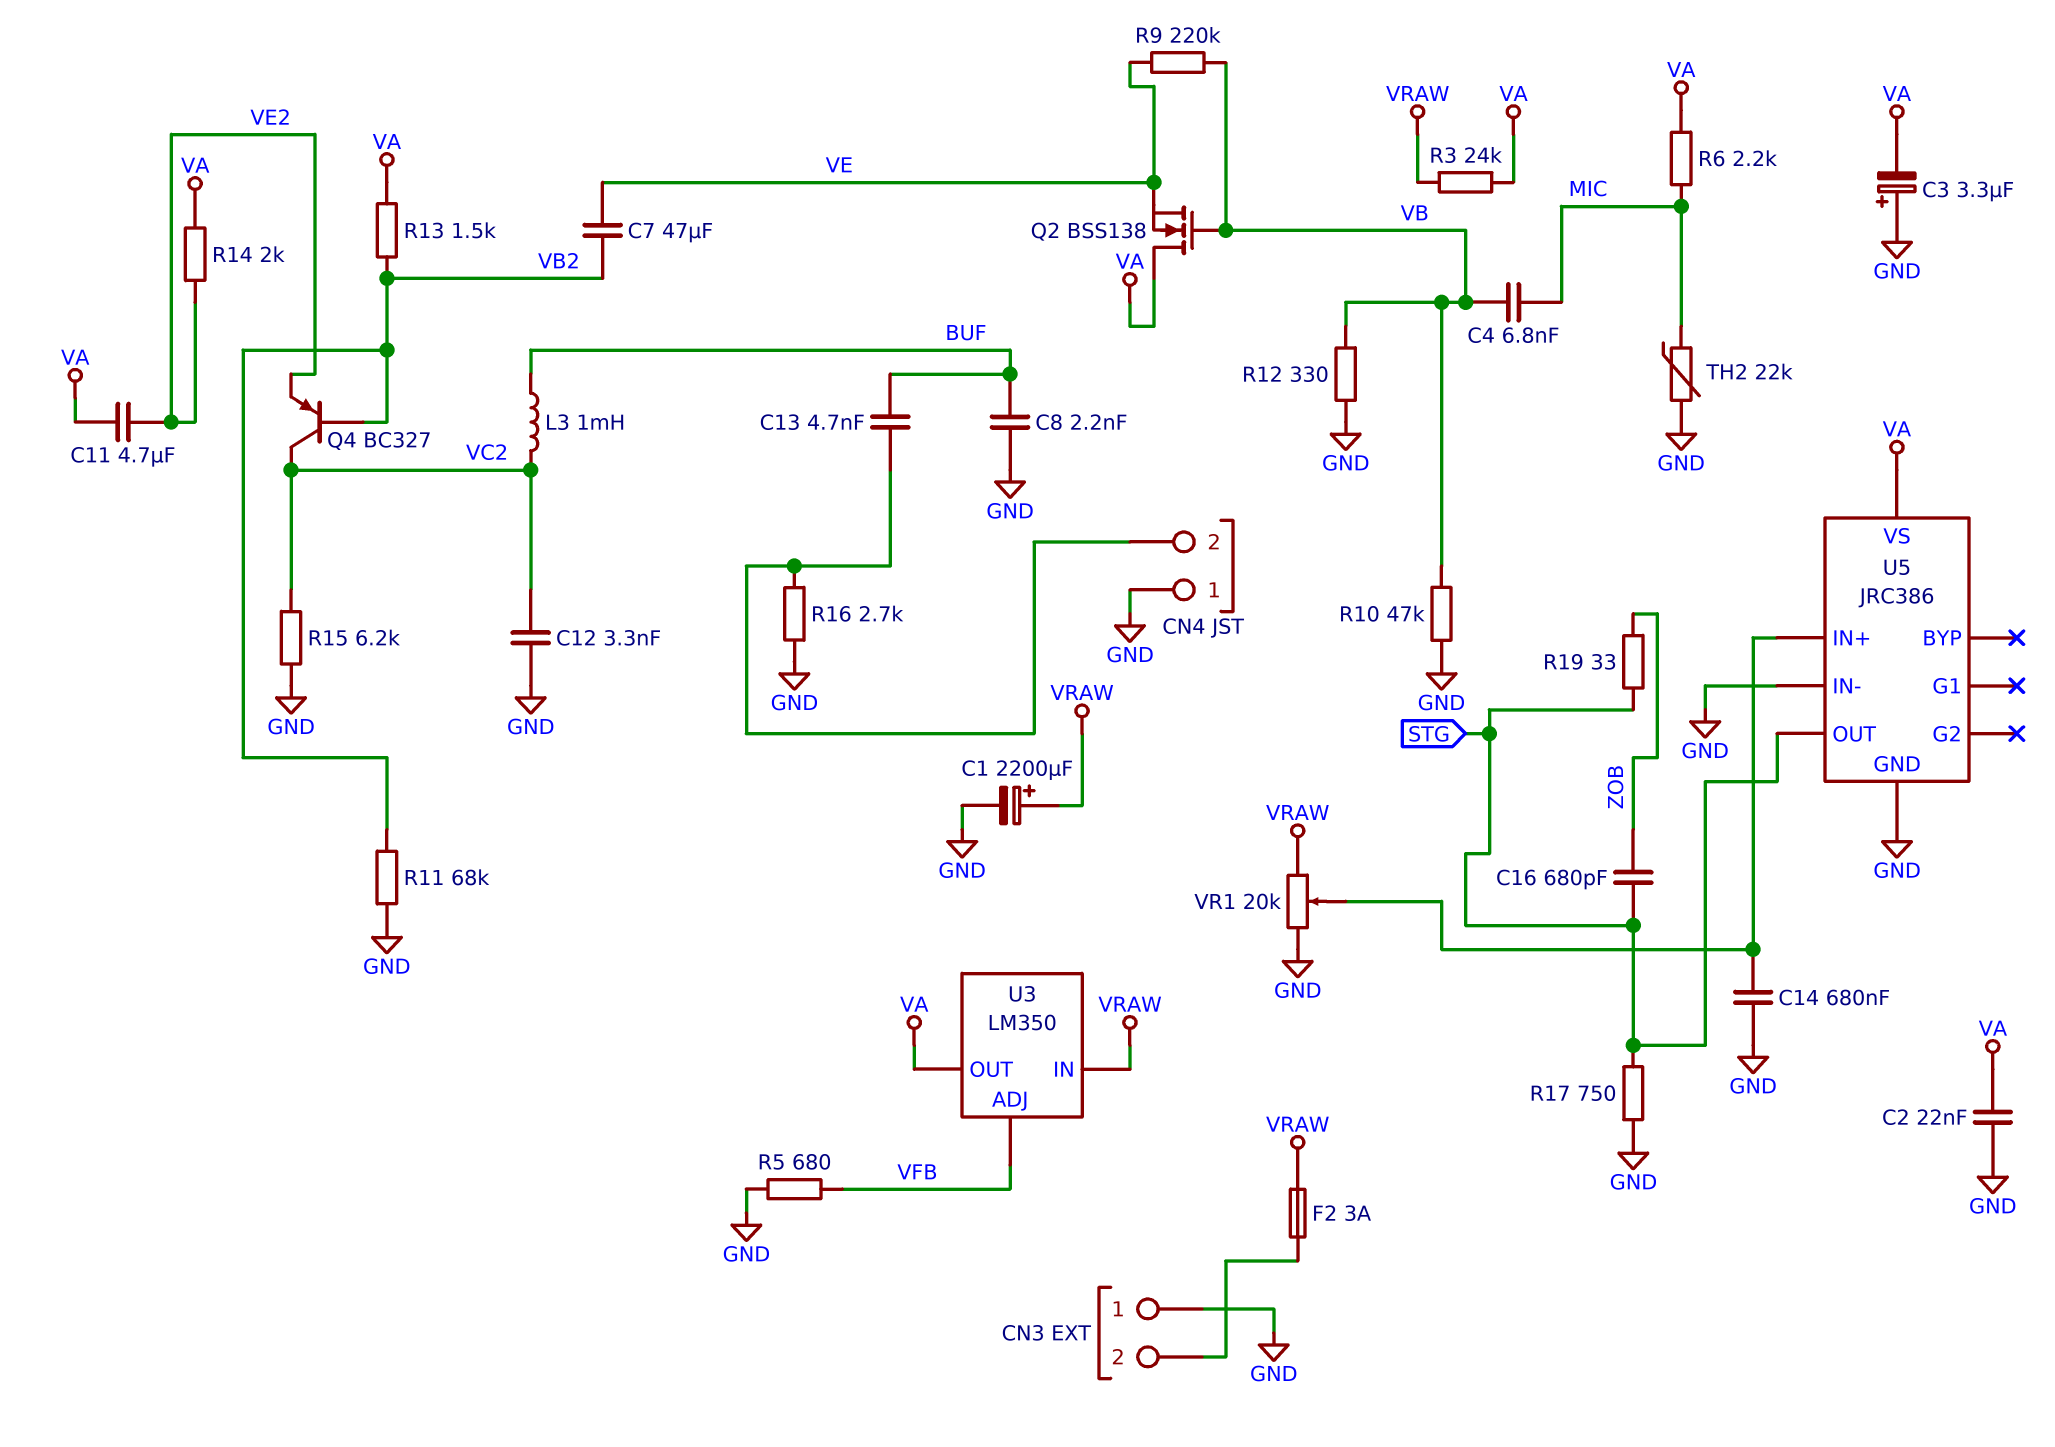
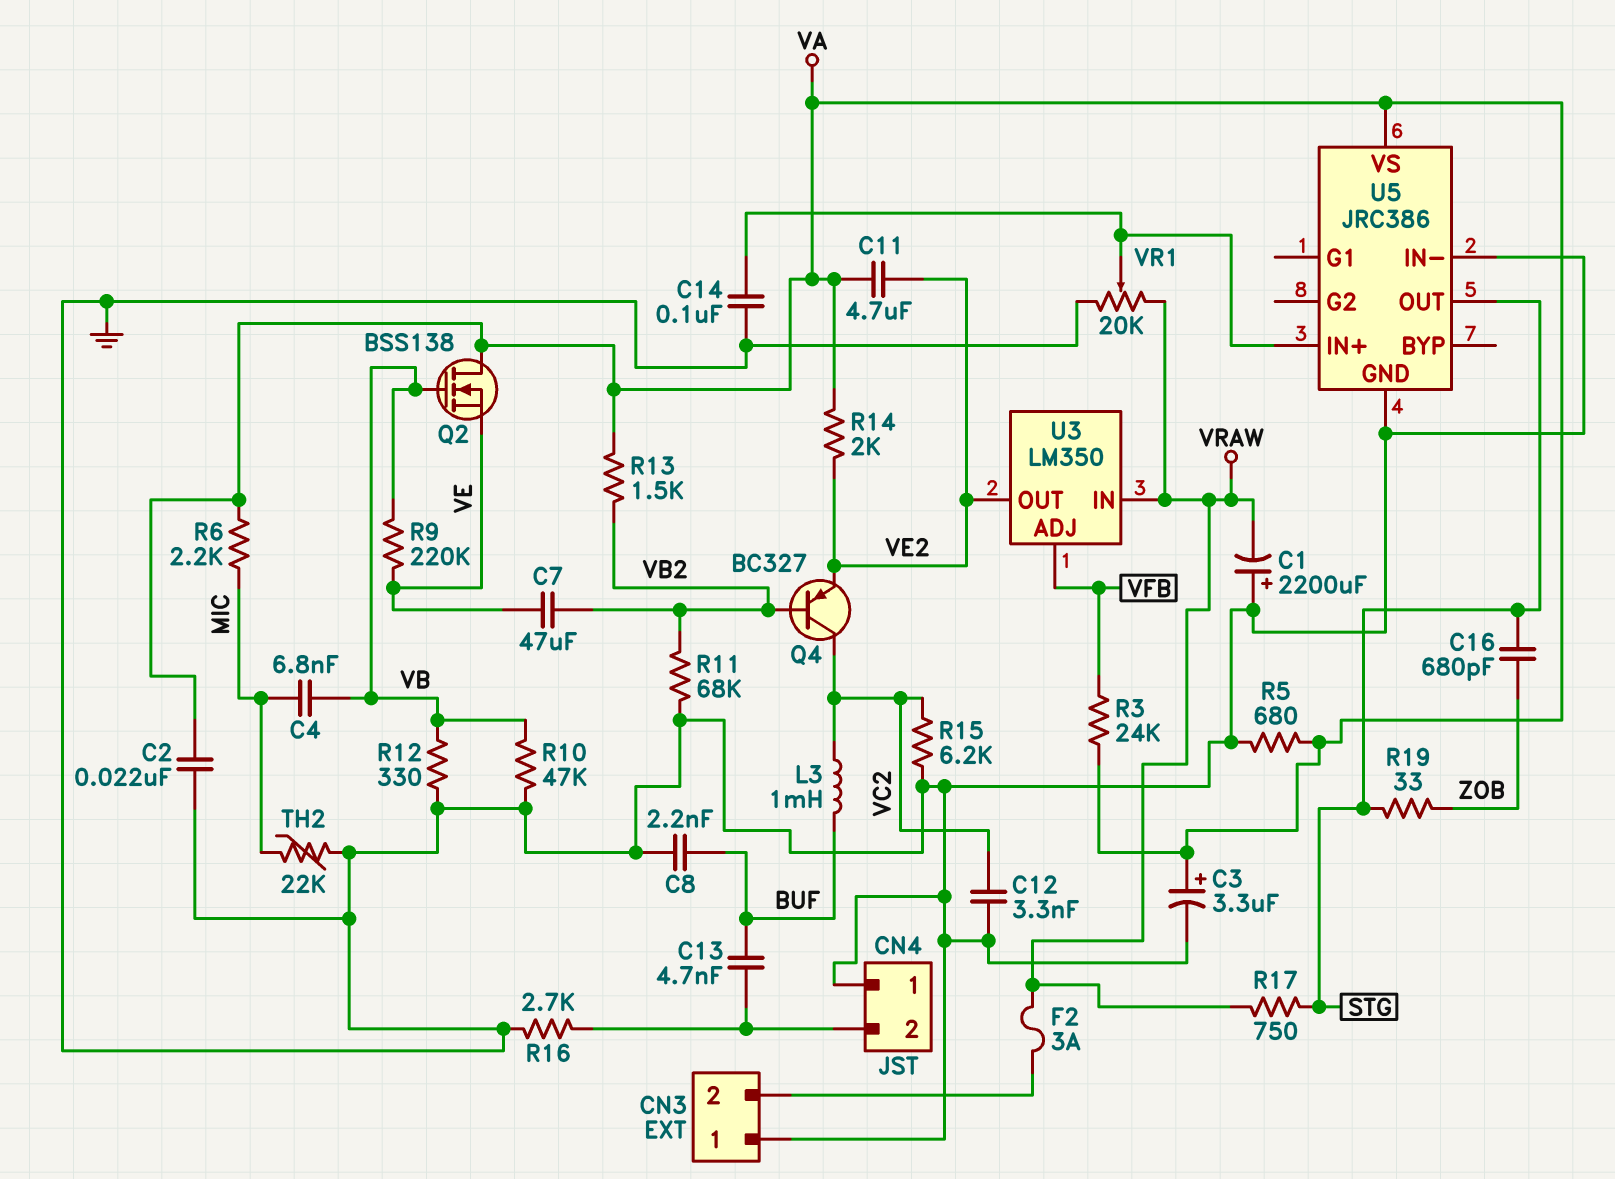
C1: 2200uF (plus VRAW, minus GND) -> 2200uF (plus GND, minus VRAW)
C3: 3.3uF (plus GND, minus VA) -> 3.3uF (plus VA, minus GND)
C14: 680nF (GND, U5/IN+) -> 100nF (GND, U5/IN+)
R3: 24k (VA, VRAW) -> 24k (VA, VFB)
R5: 680 (GND, VFB) -> 680 (GND, VA)
R17: 750 (GND, STG) -> 750 (STG, VRAW)
U3 pin OUT: VA -> VE2

